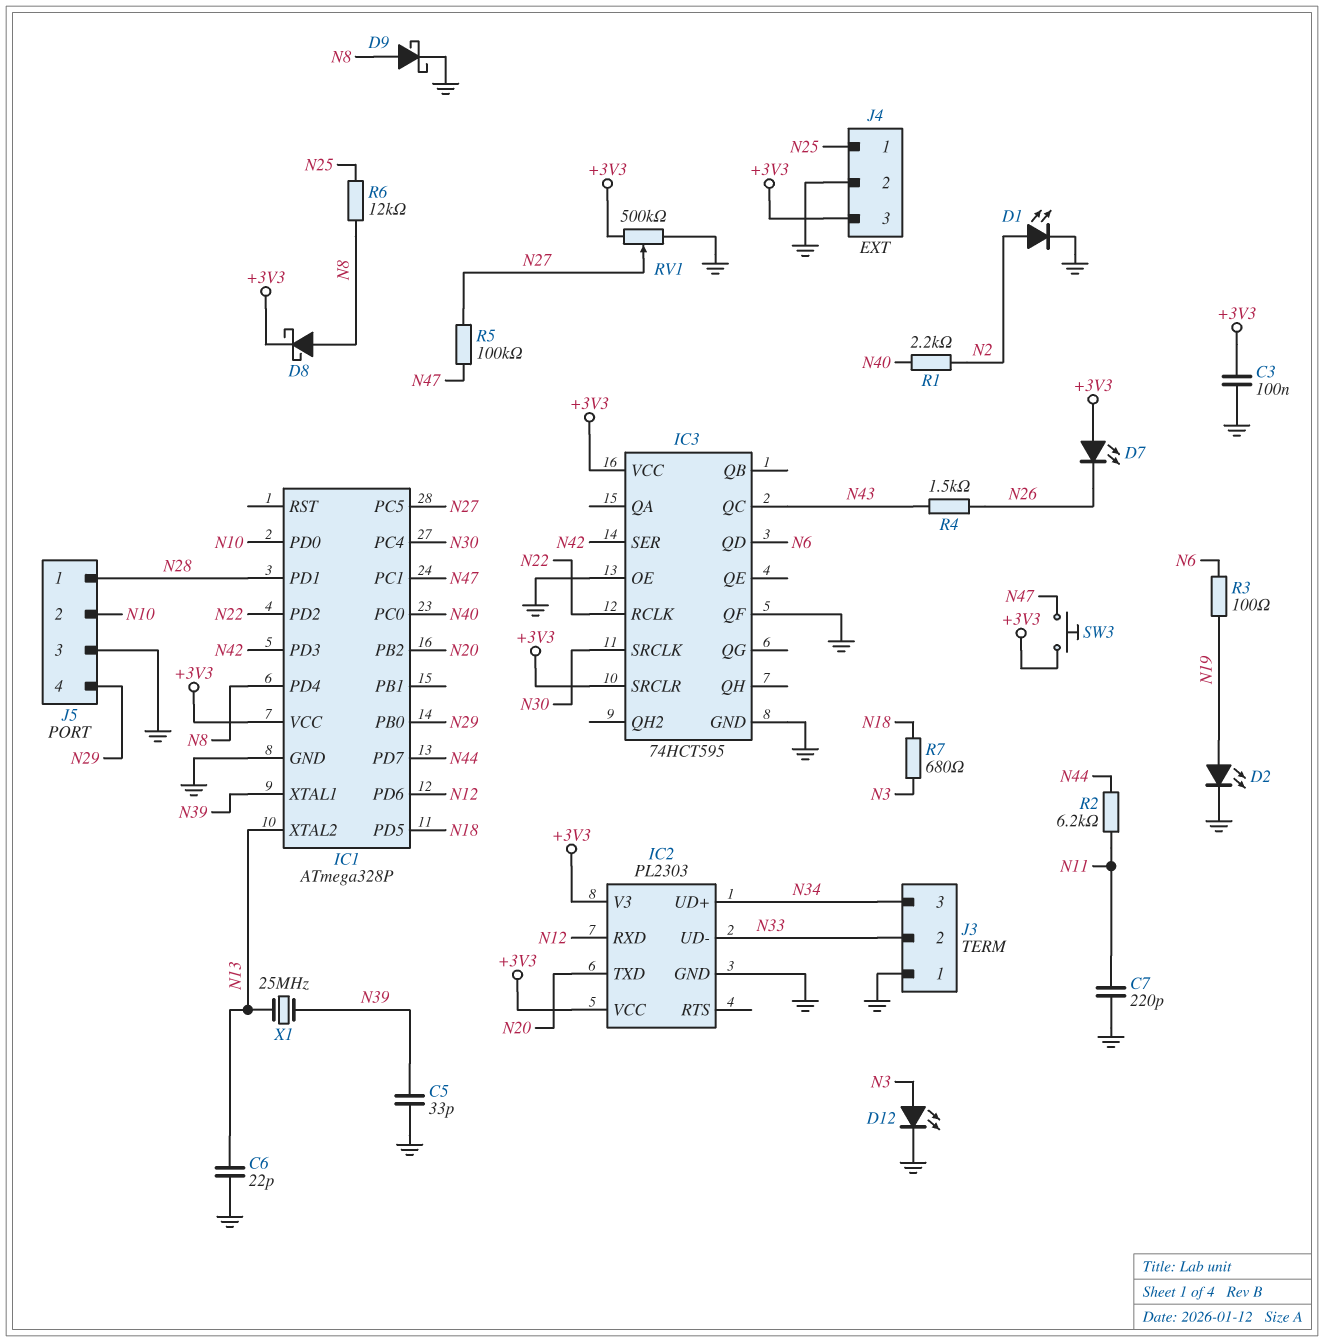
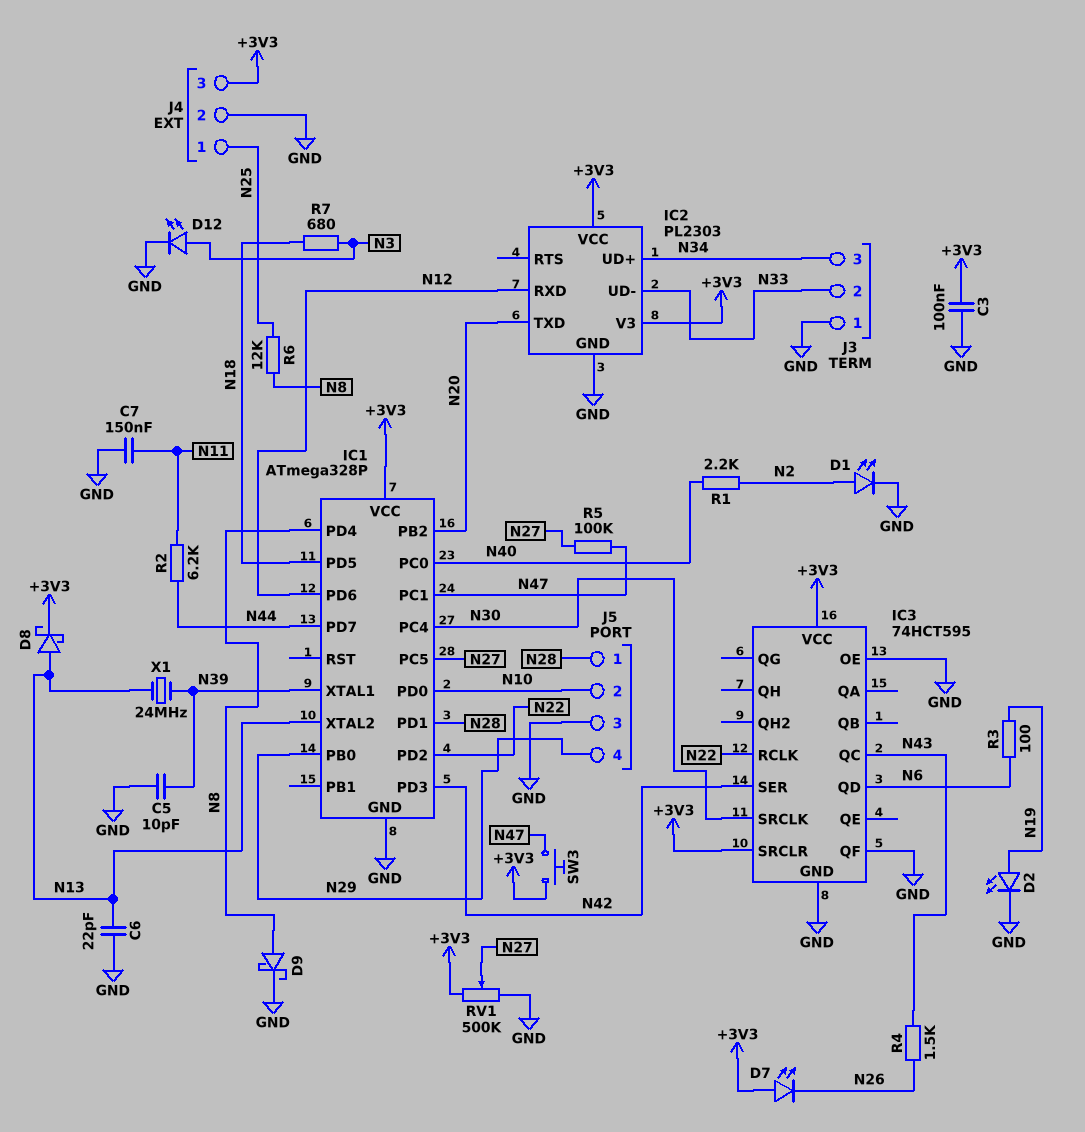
C5: 33pF (GND, N39) -> 10pF (GND, N39)
C7: 220pF (GND, N11) -> 150nF (GND, N11)
D8: schottky (A N8, K +3V3) -> schottky (A N13, K +3V3)
X1: 25MHz (N13, N39) -> 24MHz (N13, N39)

